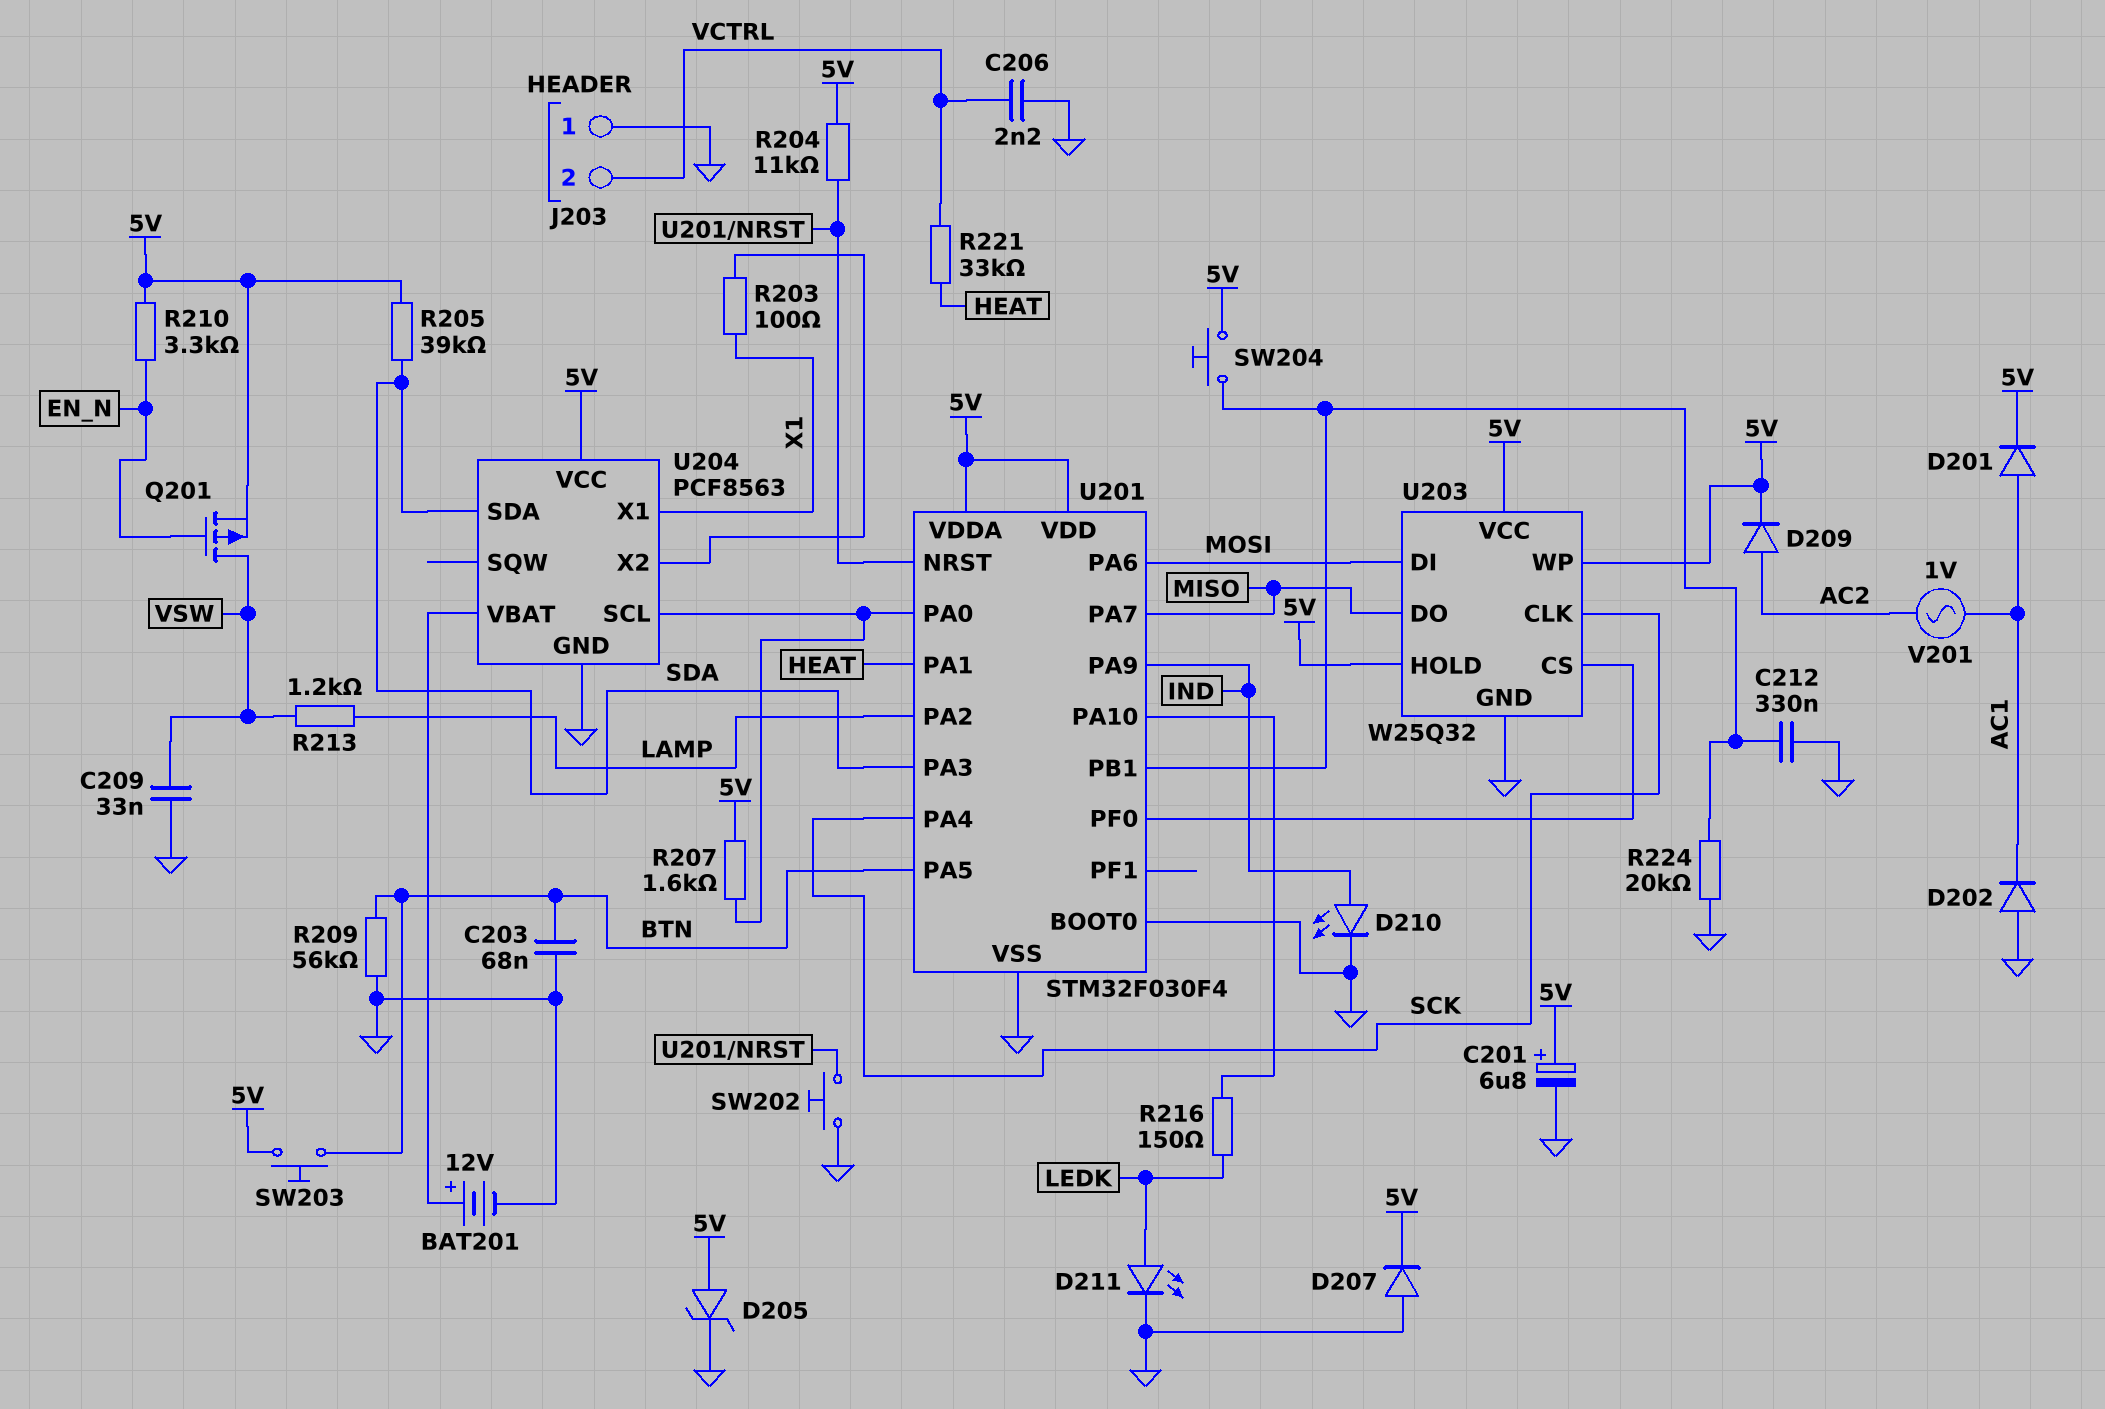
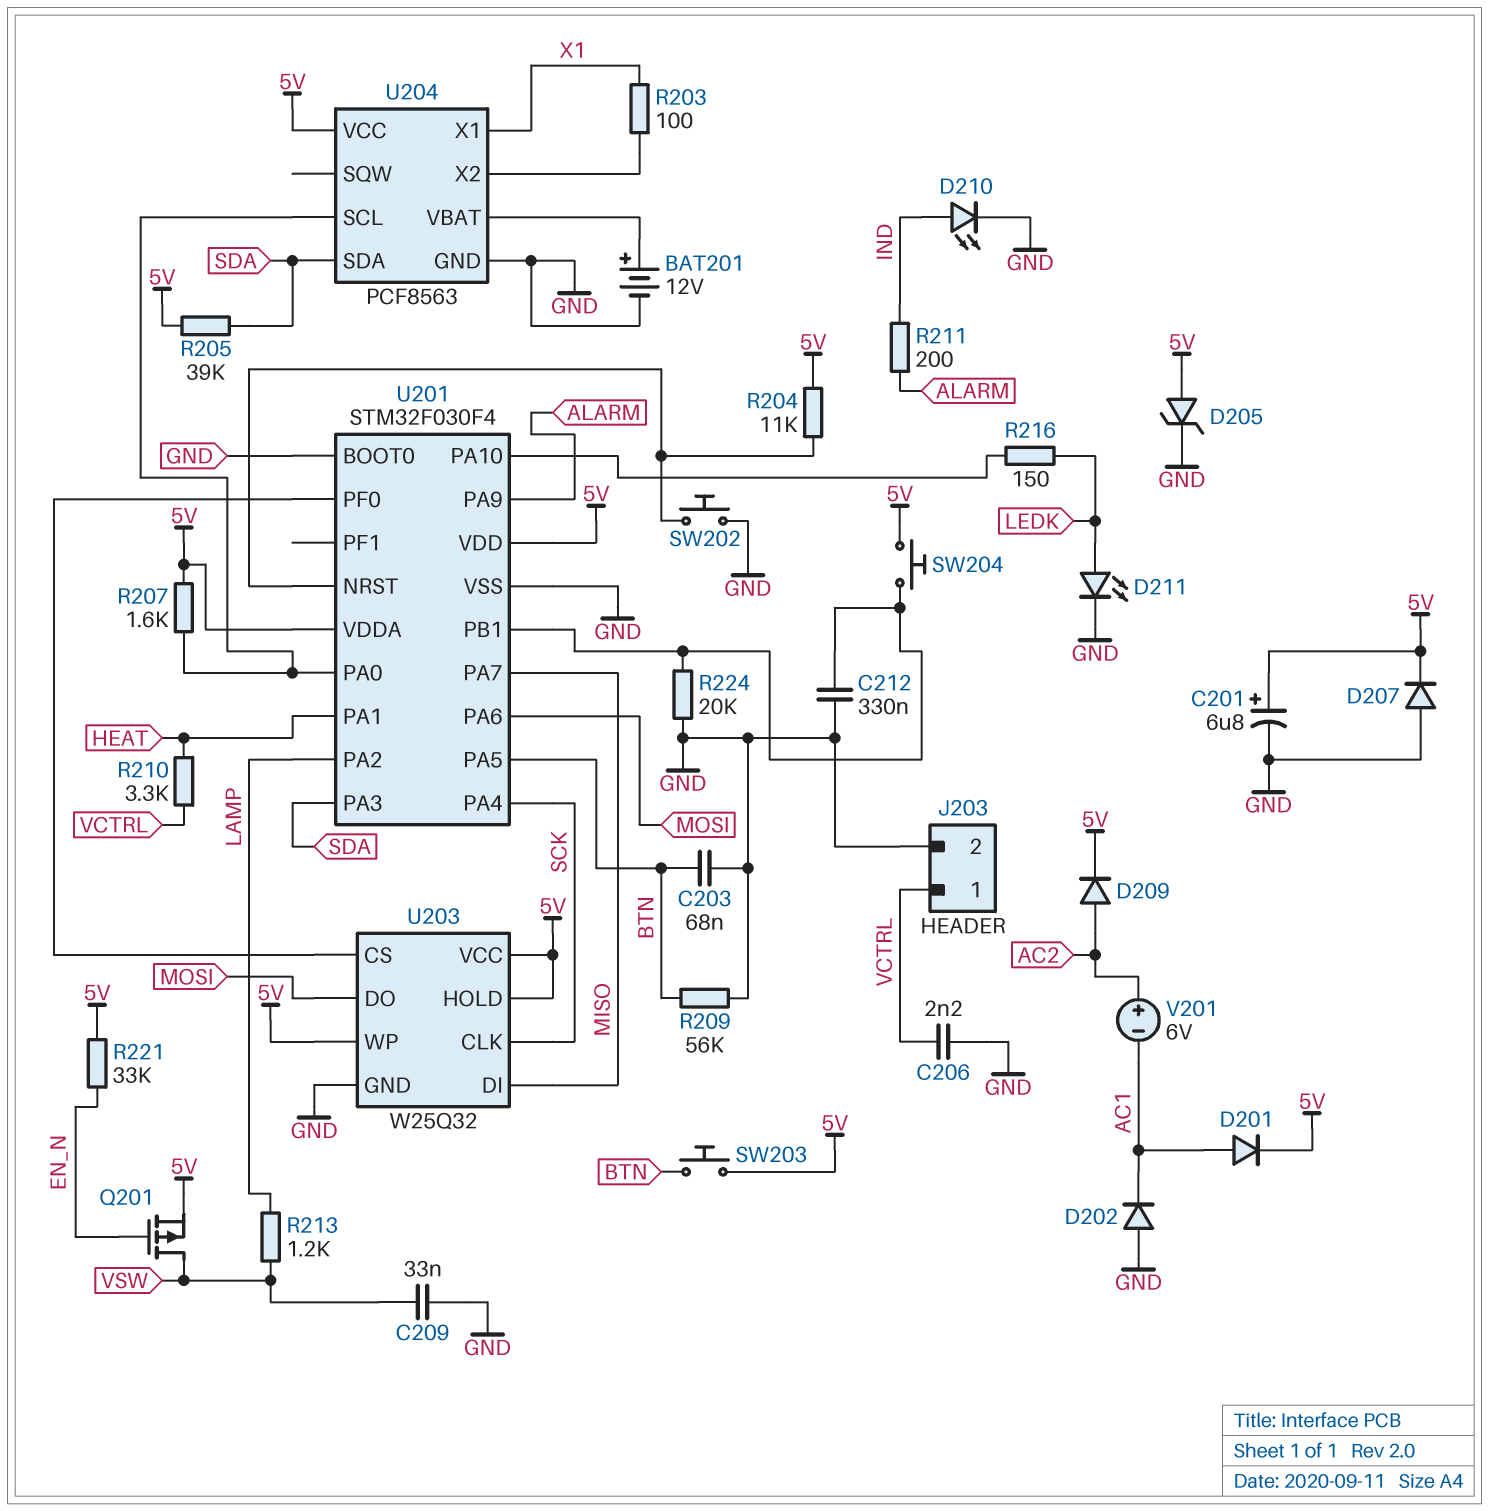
J203 pin 1: GND -> VCTRL
J203 pin 2: VCTRL -> GND
R210: 3.3k (5V, EN_N) -> 3.3k (HEAT, VCTRL)
R211: none -> 200 (ALARM, IND)
R221: 33k (HEAT, VCTRL) -> 33k (5V, EN_N)
U201 pin PA9: IND -> ALARM
U203 pin DI: MOSI -> MISO
U203 pin DO: MISO -> MOSI
V201: AC 1V (AC1, AC2) -> 6V (plus AC2, minus AC1)

